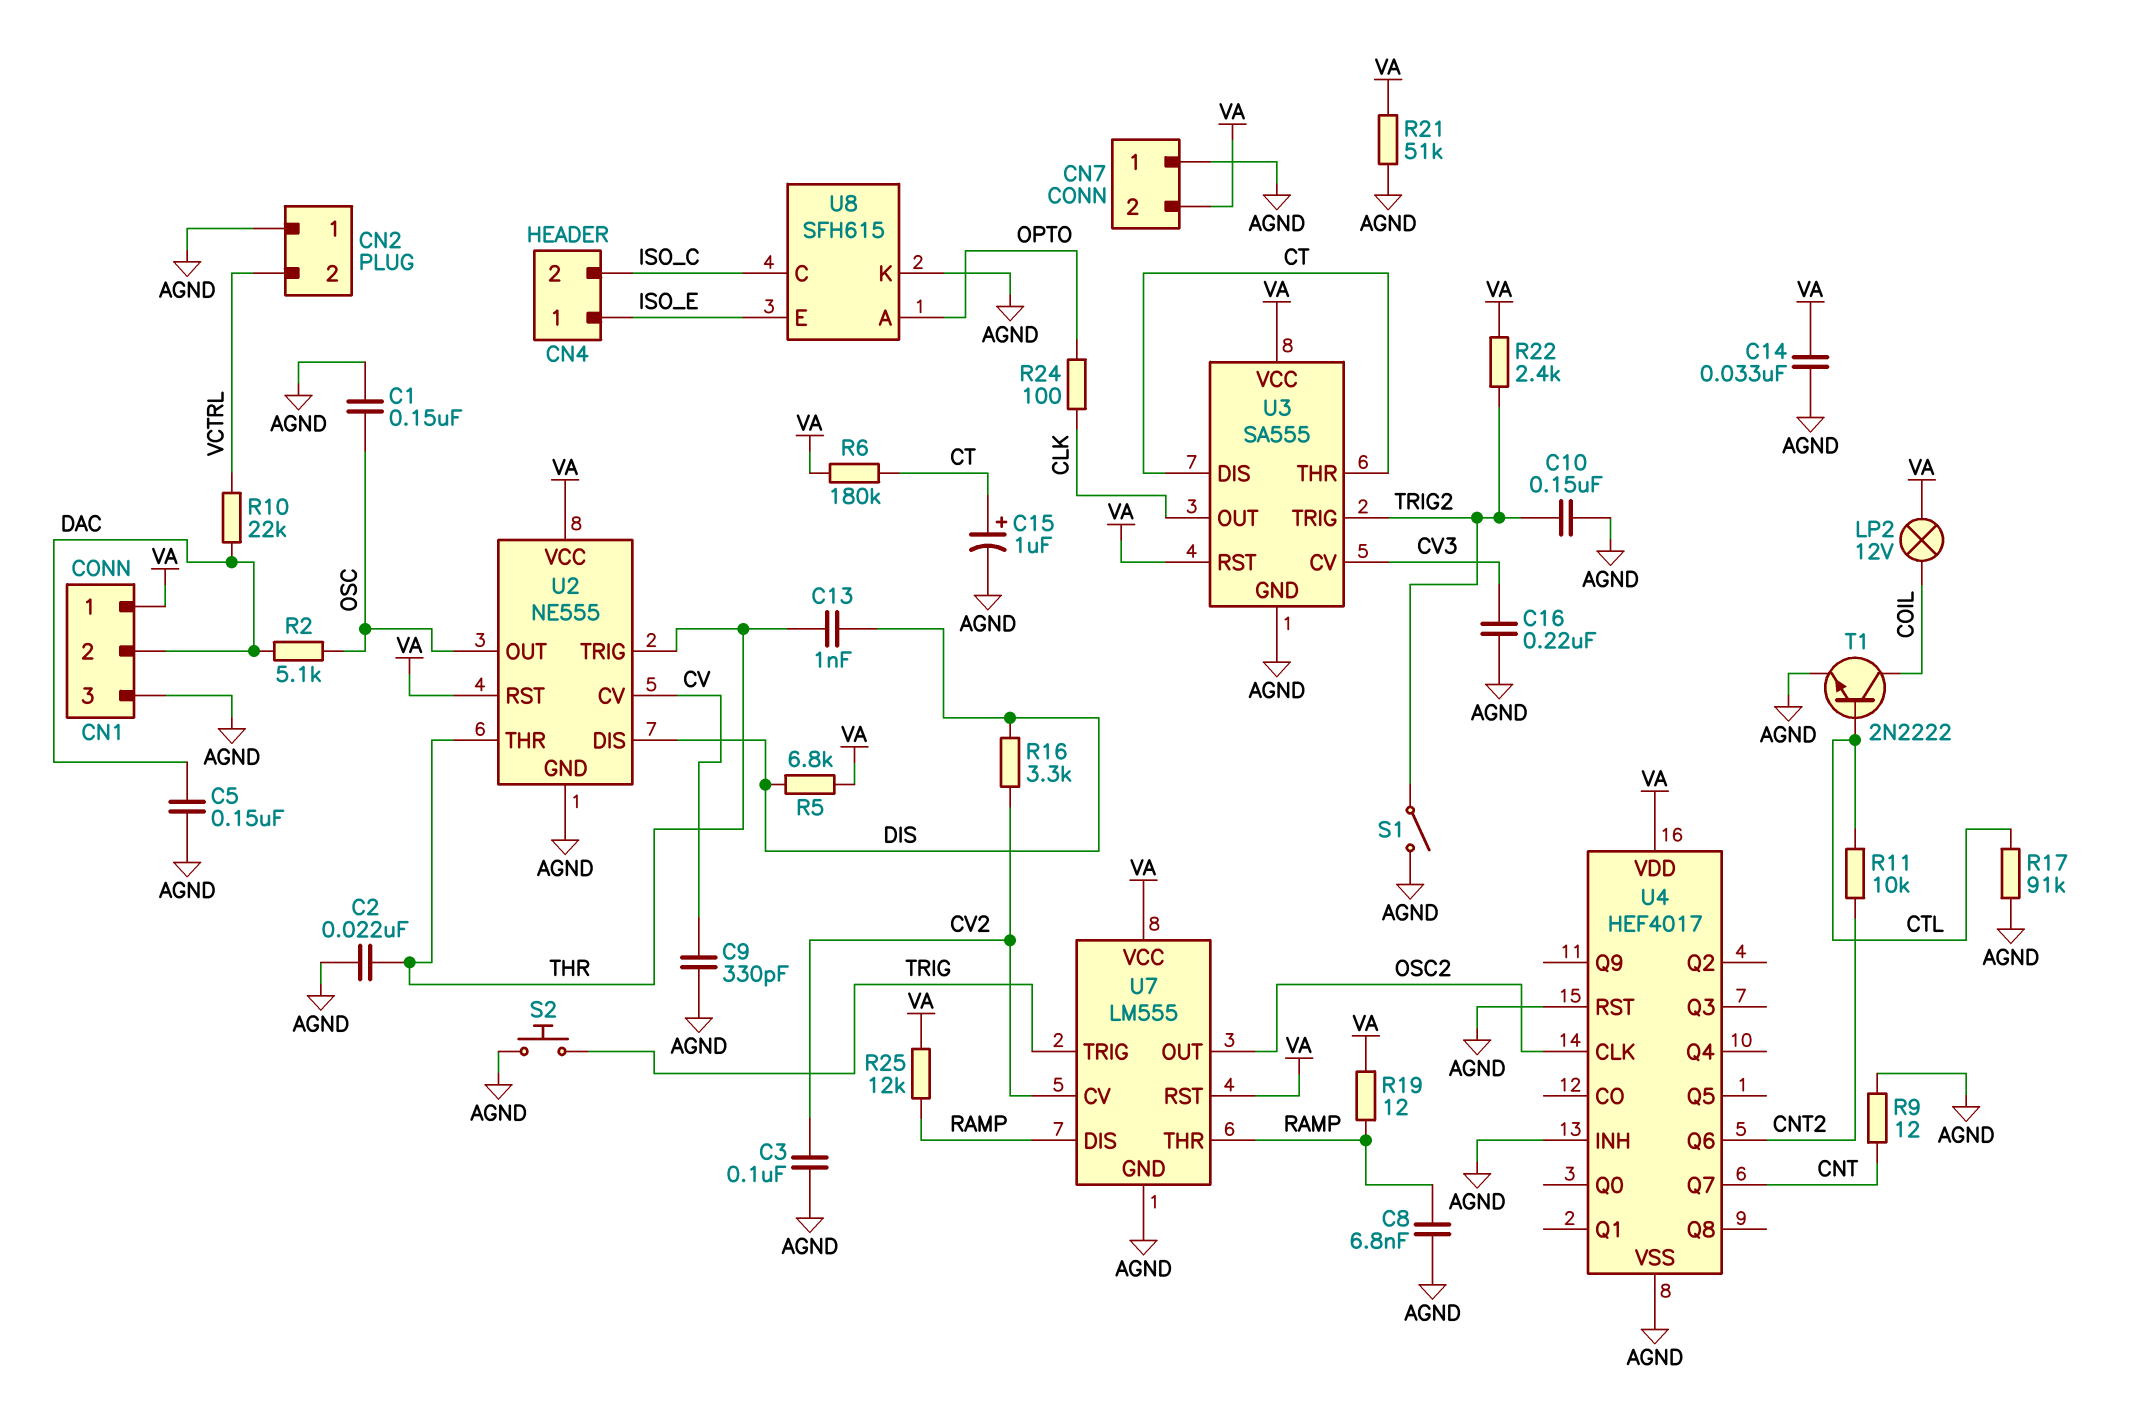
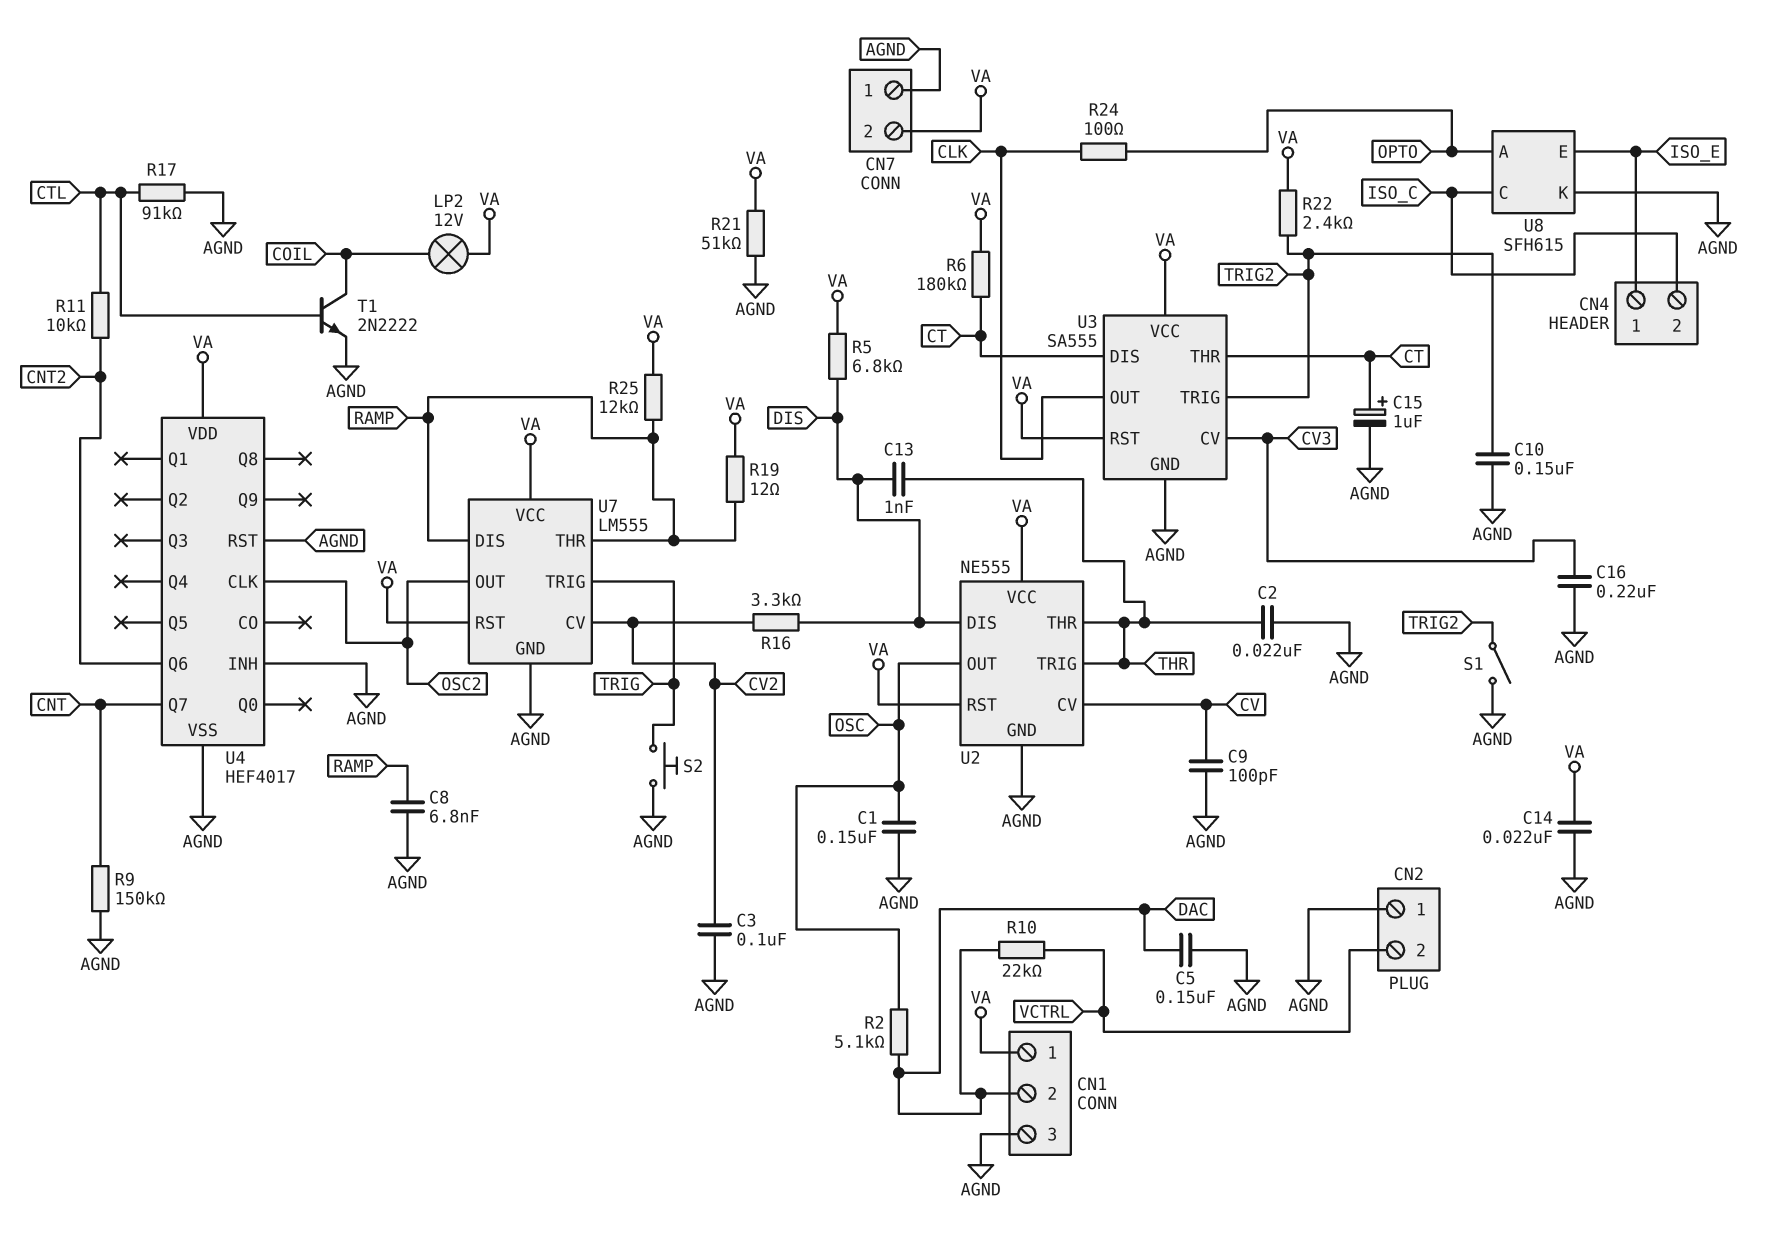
C9: 330pF (AGND, CV) -> 100pF (AGND, CV)
C14: 33nF (AGND, VA) -> 22nF (AGND, VA)
R9: 12 (AGND, CNT) -> 150k (AGND, CNT)

